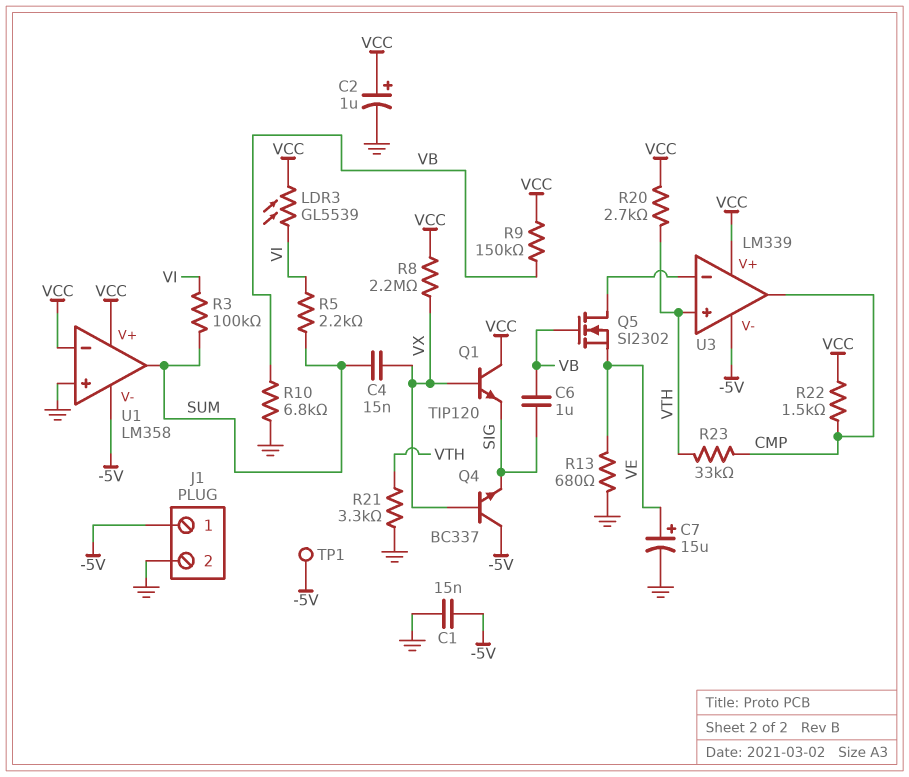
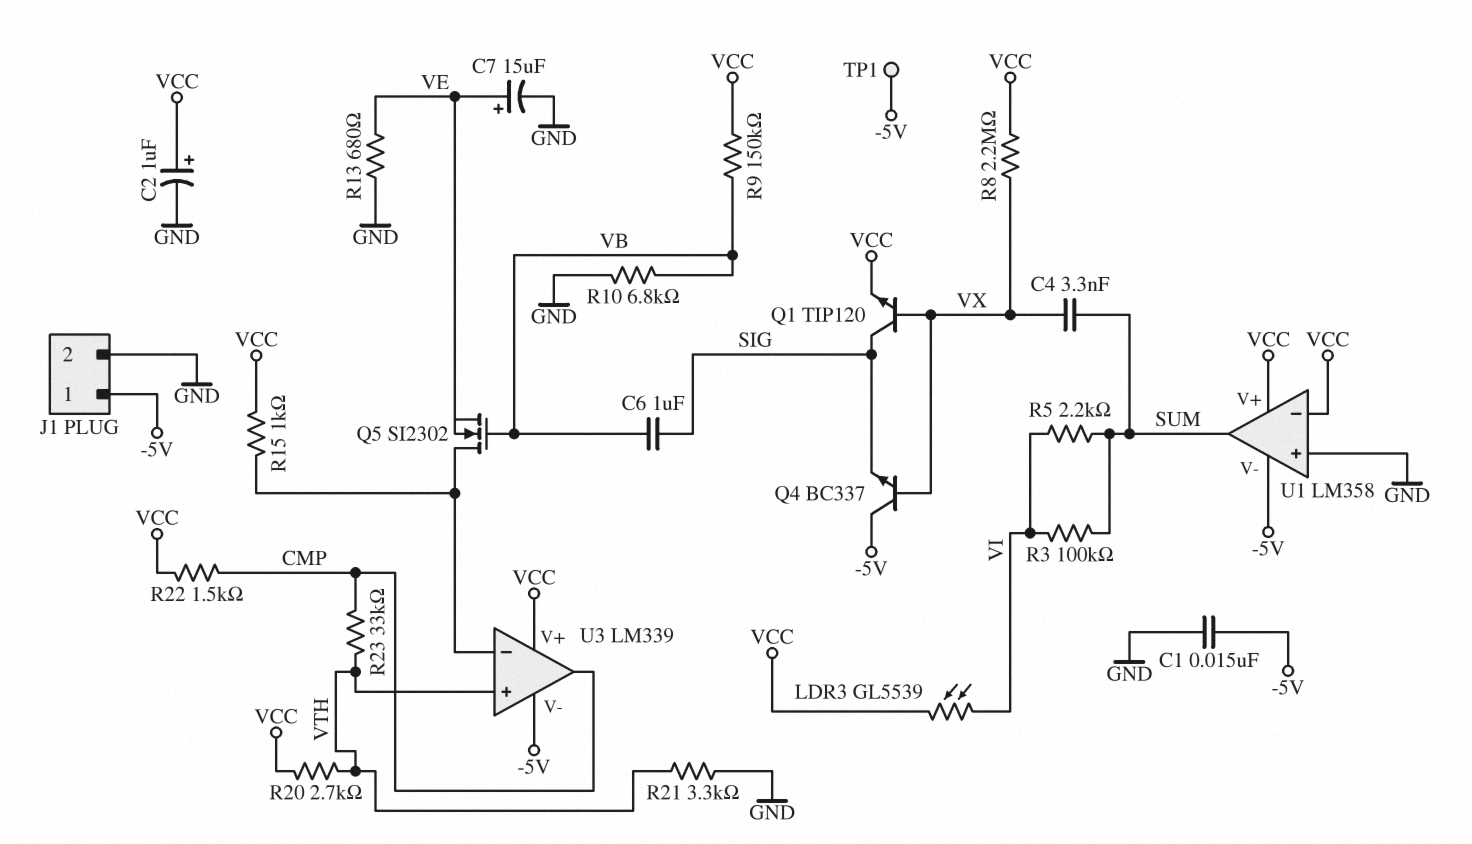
C4: 15nF (SUM, VX) -> 3.3nF (SUM, VX)
Q1: NPN TIP120 (B VX, C VCC, E SIG) -> NPN TIP120 (B VX, C SIG, E VCC)
R15: none -> 1k (U3/in-, VCC)

